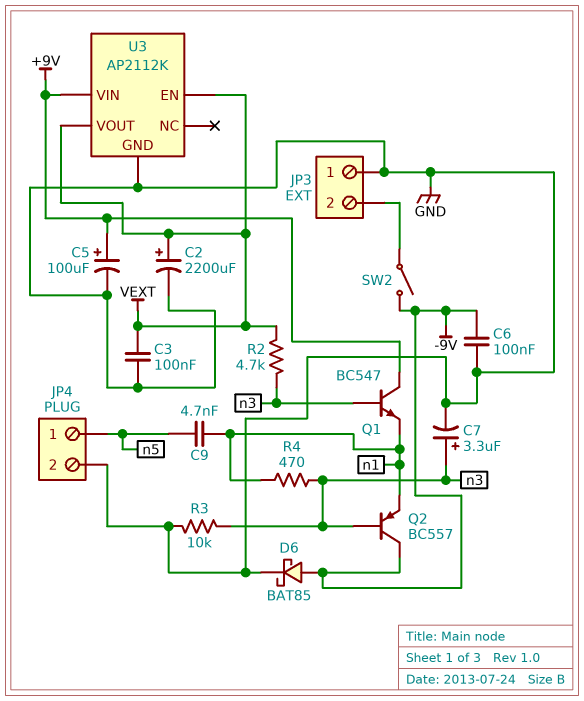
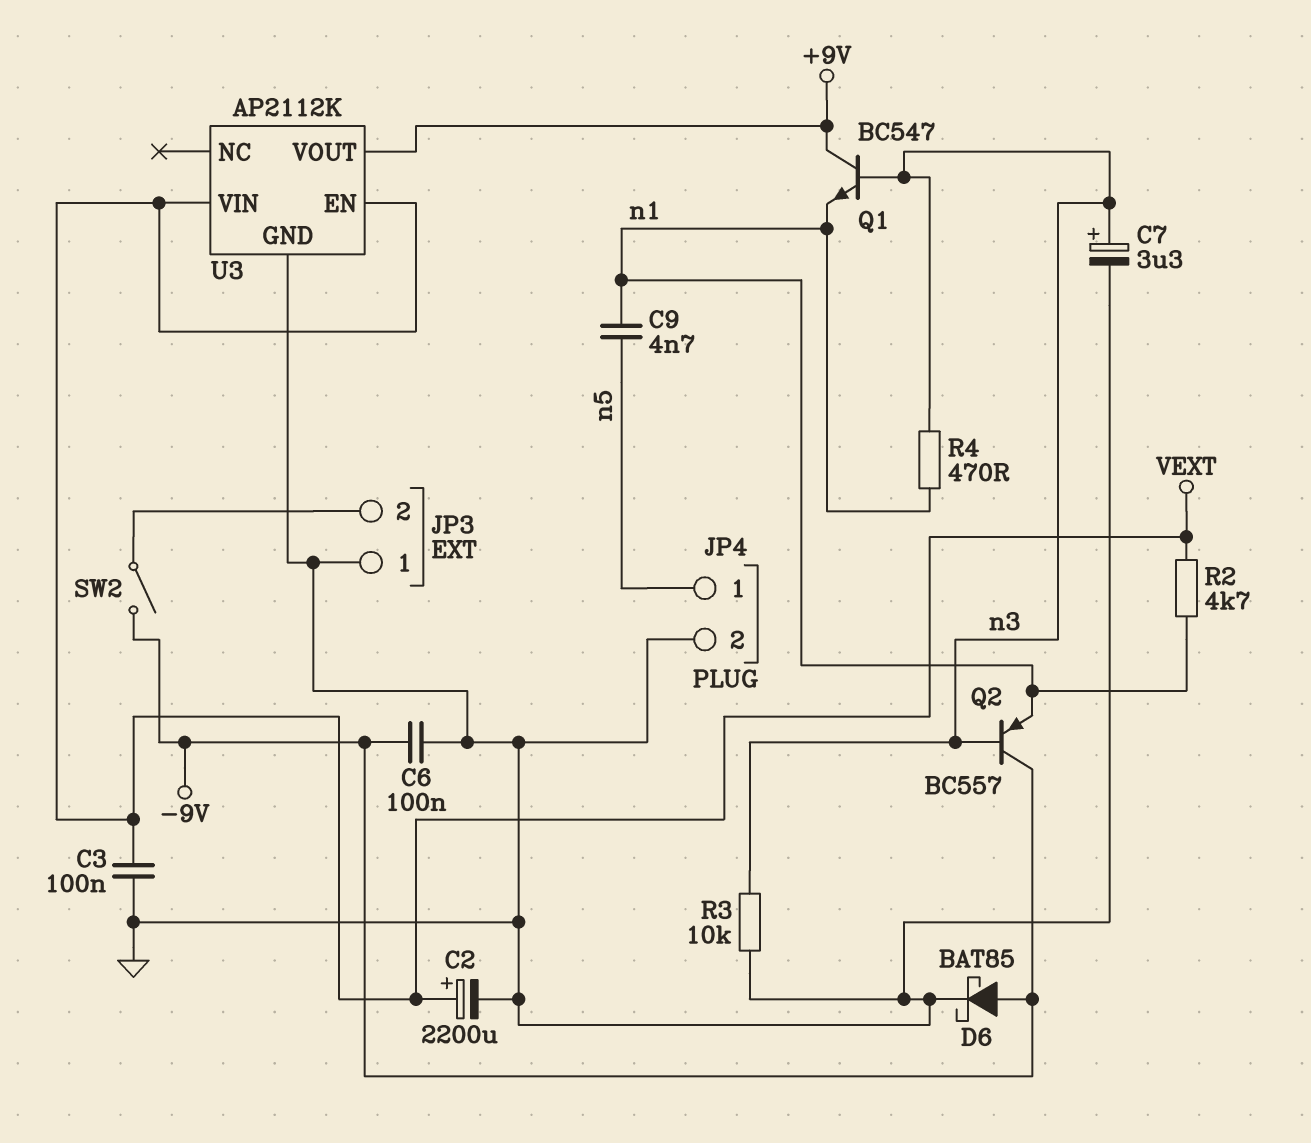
C5: 100uF (plus +9V, minus GND) -> none
R2: 4.7k (VEXT, n3) -> 4.7k (VEXT, n1)
U3 pin VIN: +9V -> VEXT
U3 pin VOUT: VEXT -> +9V

